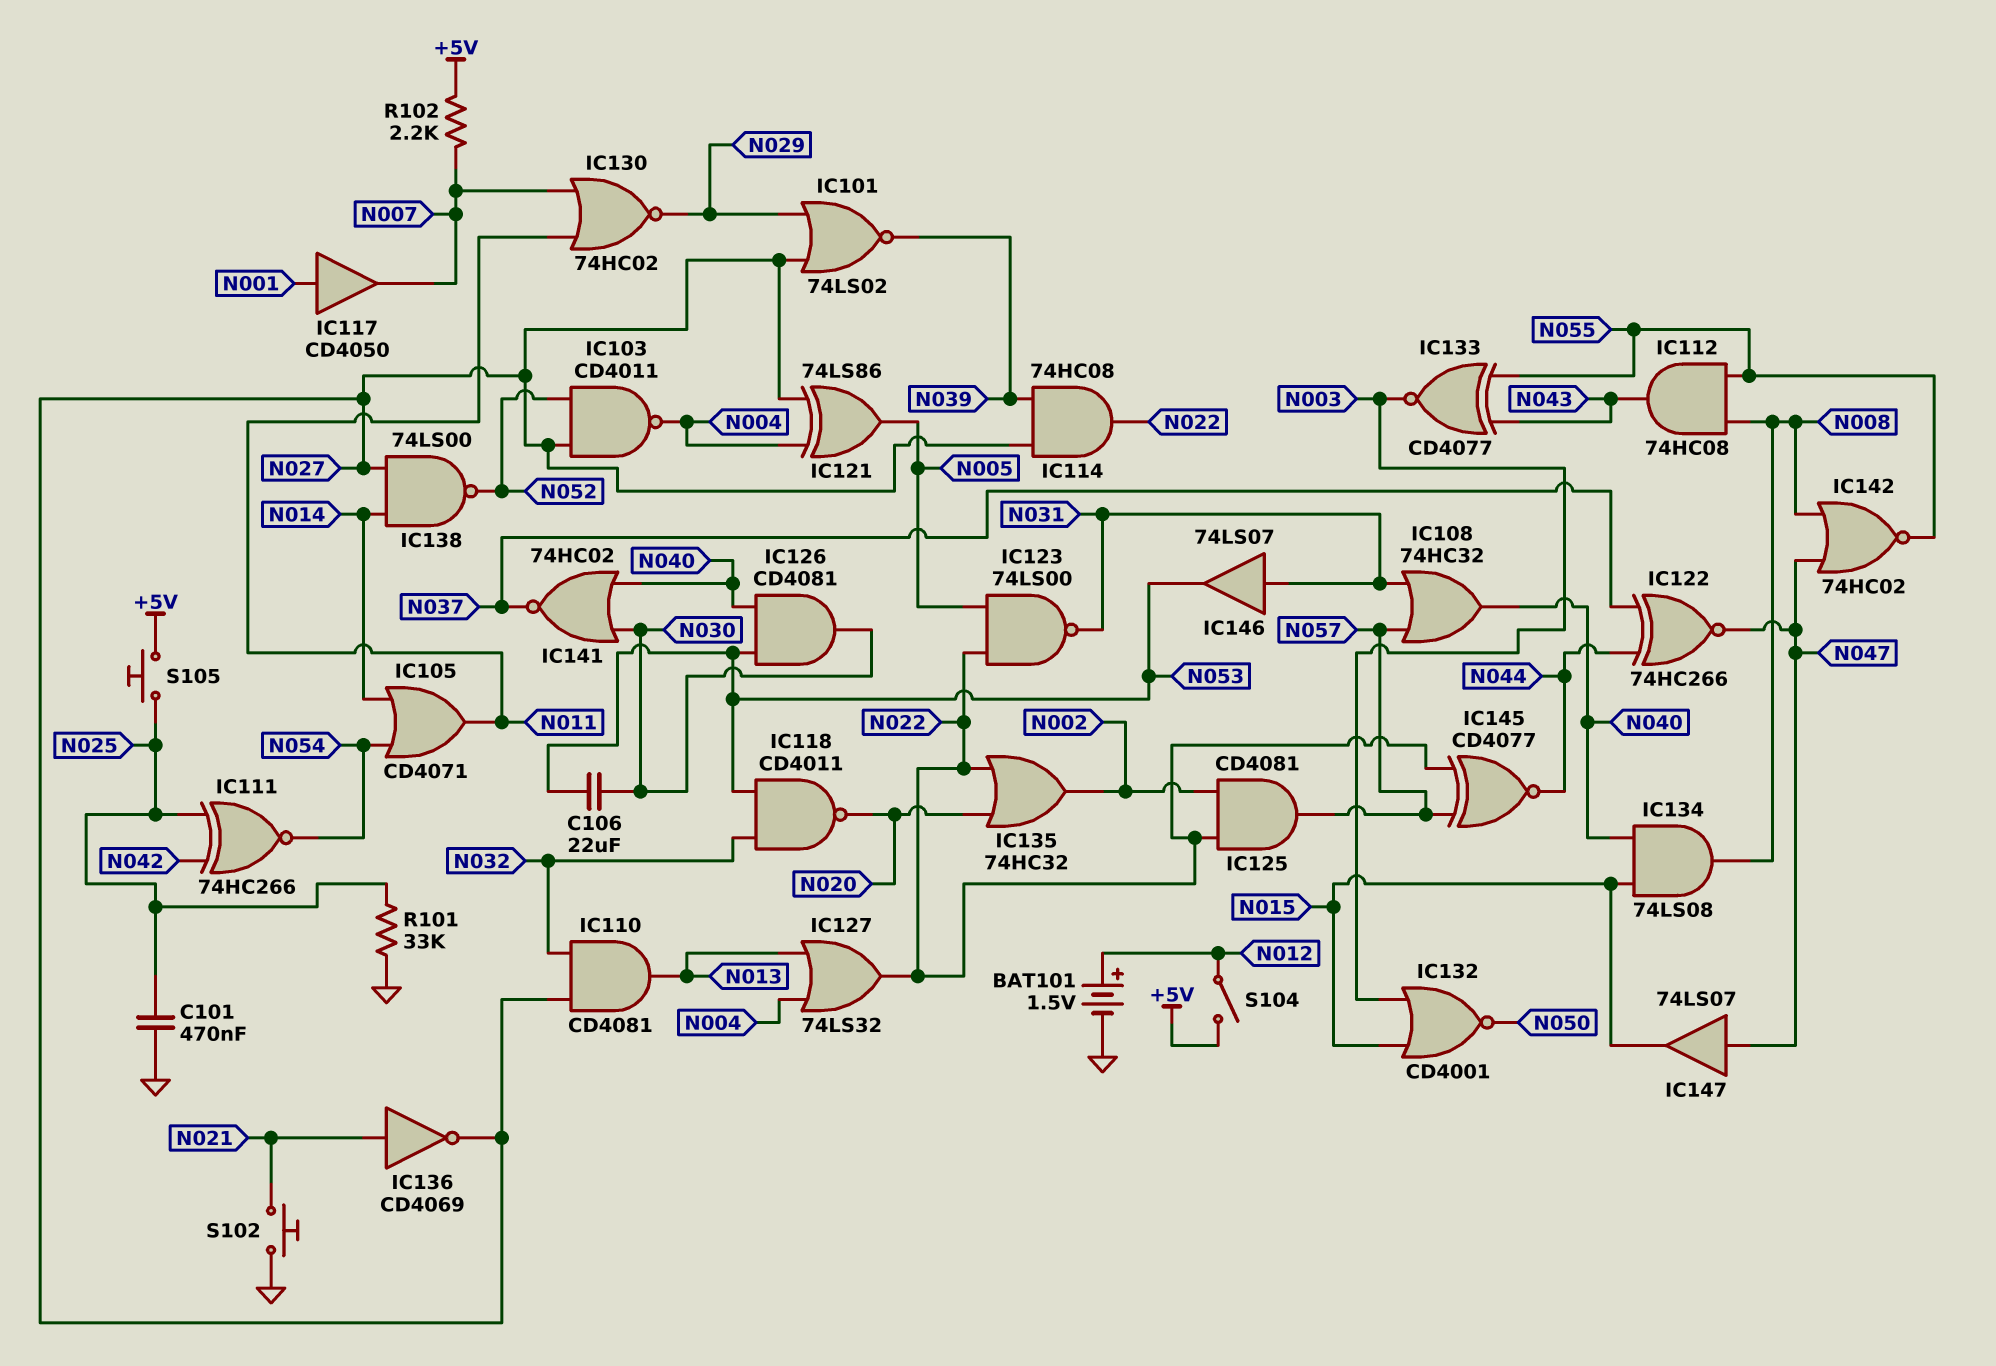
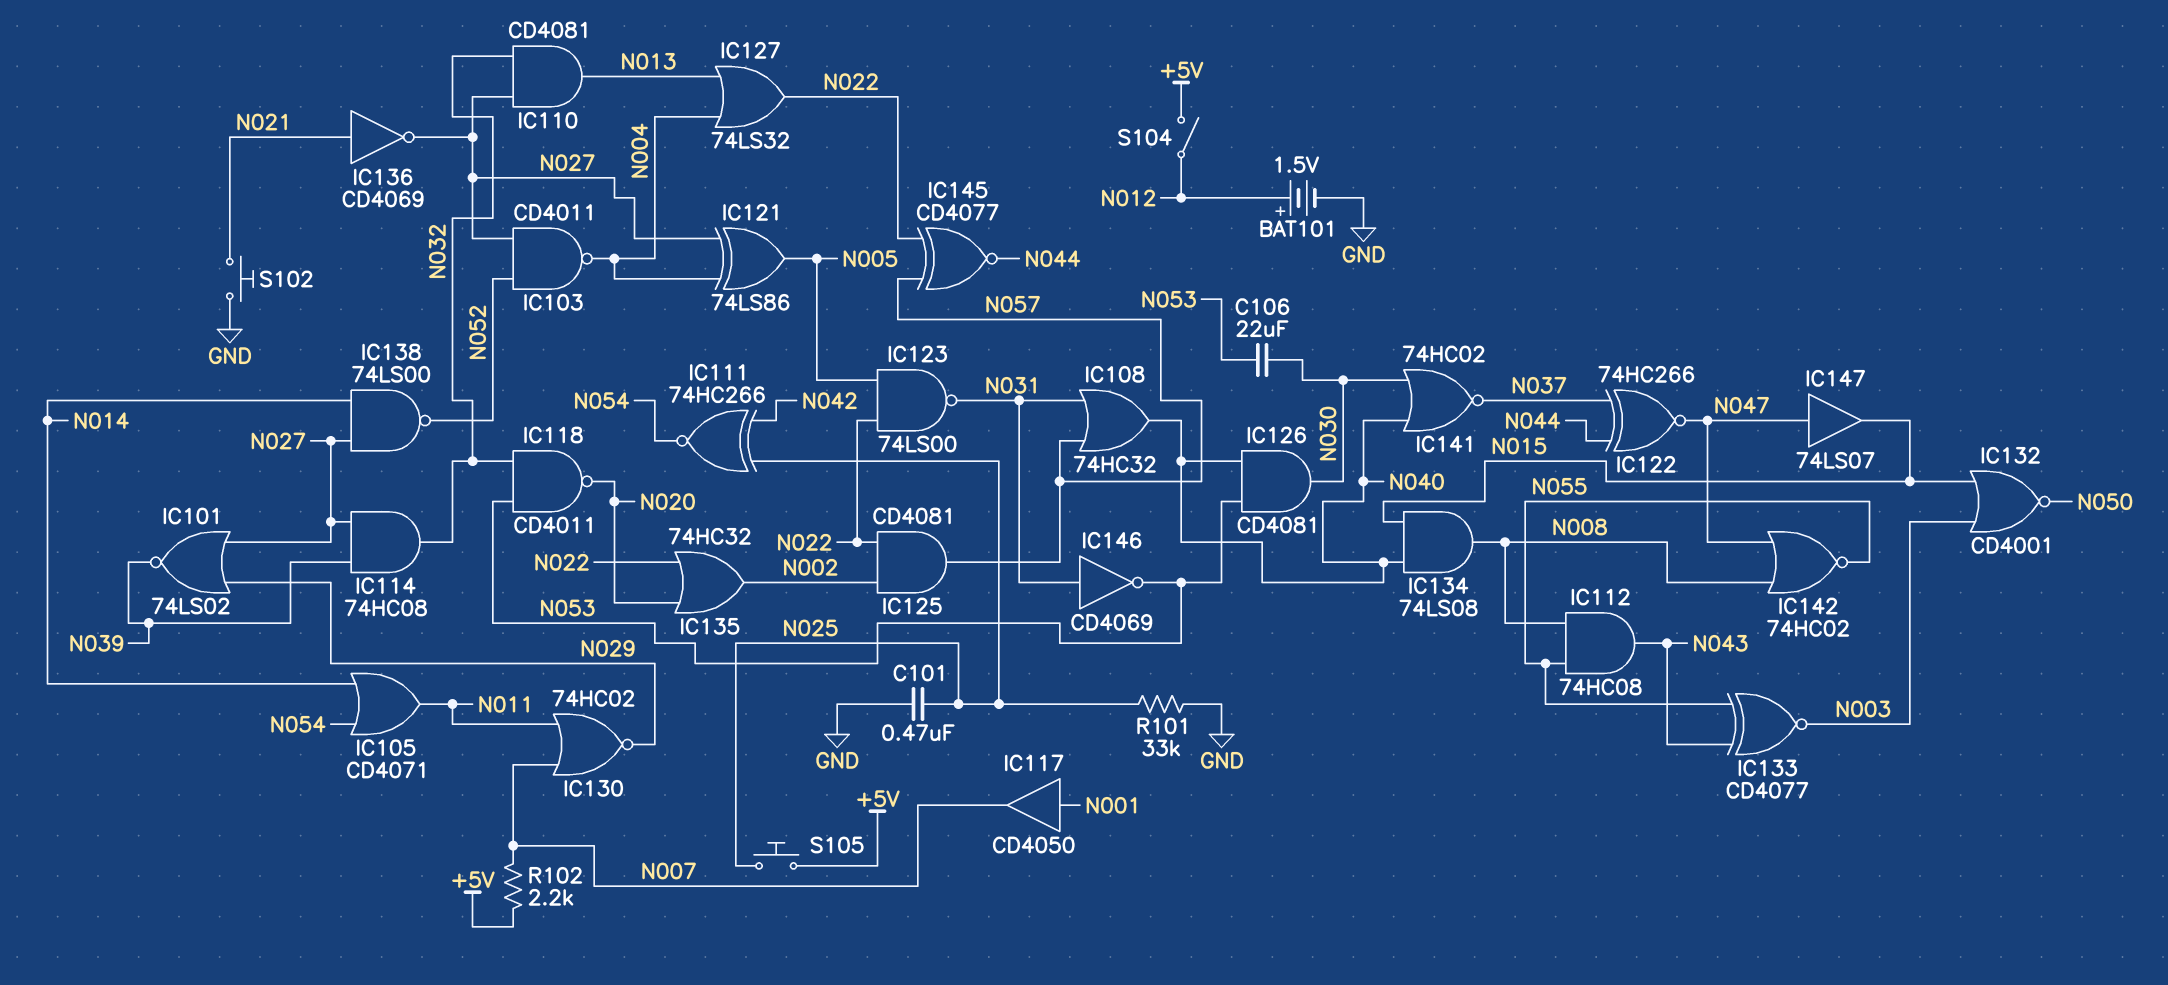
IC114: AND 74HC08 (in N027, in N039, out N022) -> AND 74HC08 (in N027, in N039, out N032)
IC146: buffer 74LS07 (in N031, out N053) -> NOT CD4069 (in N031, out N053)

